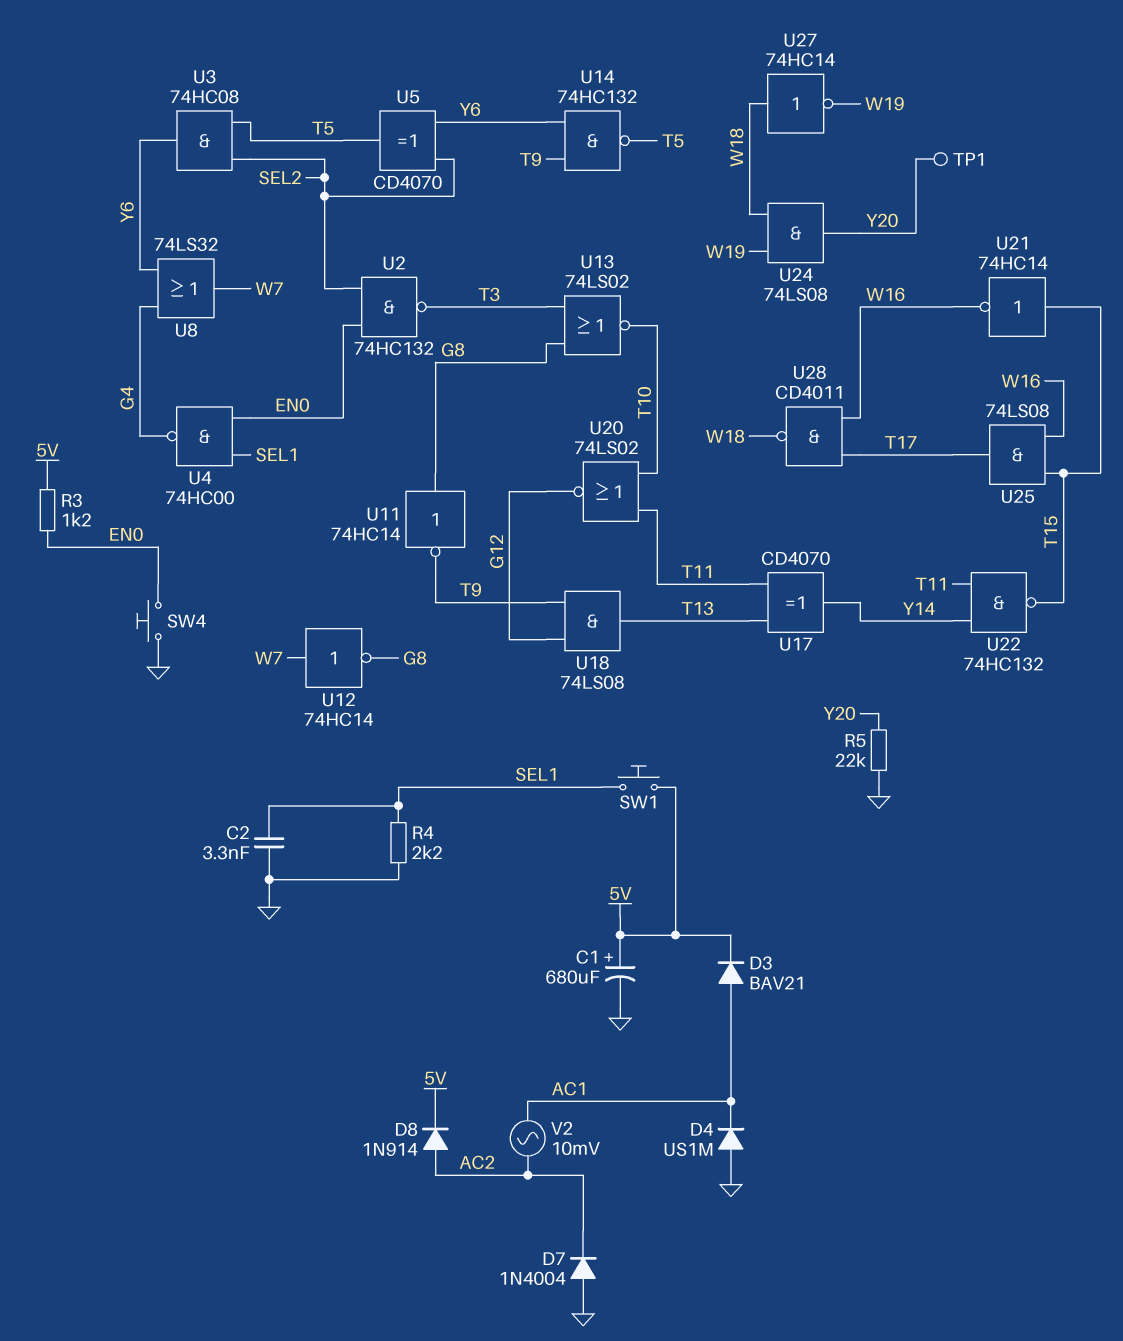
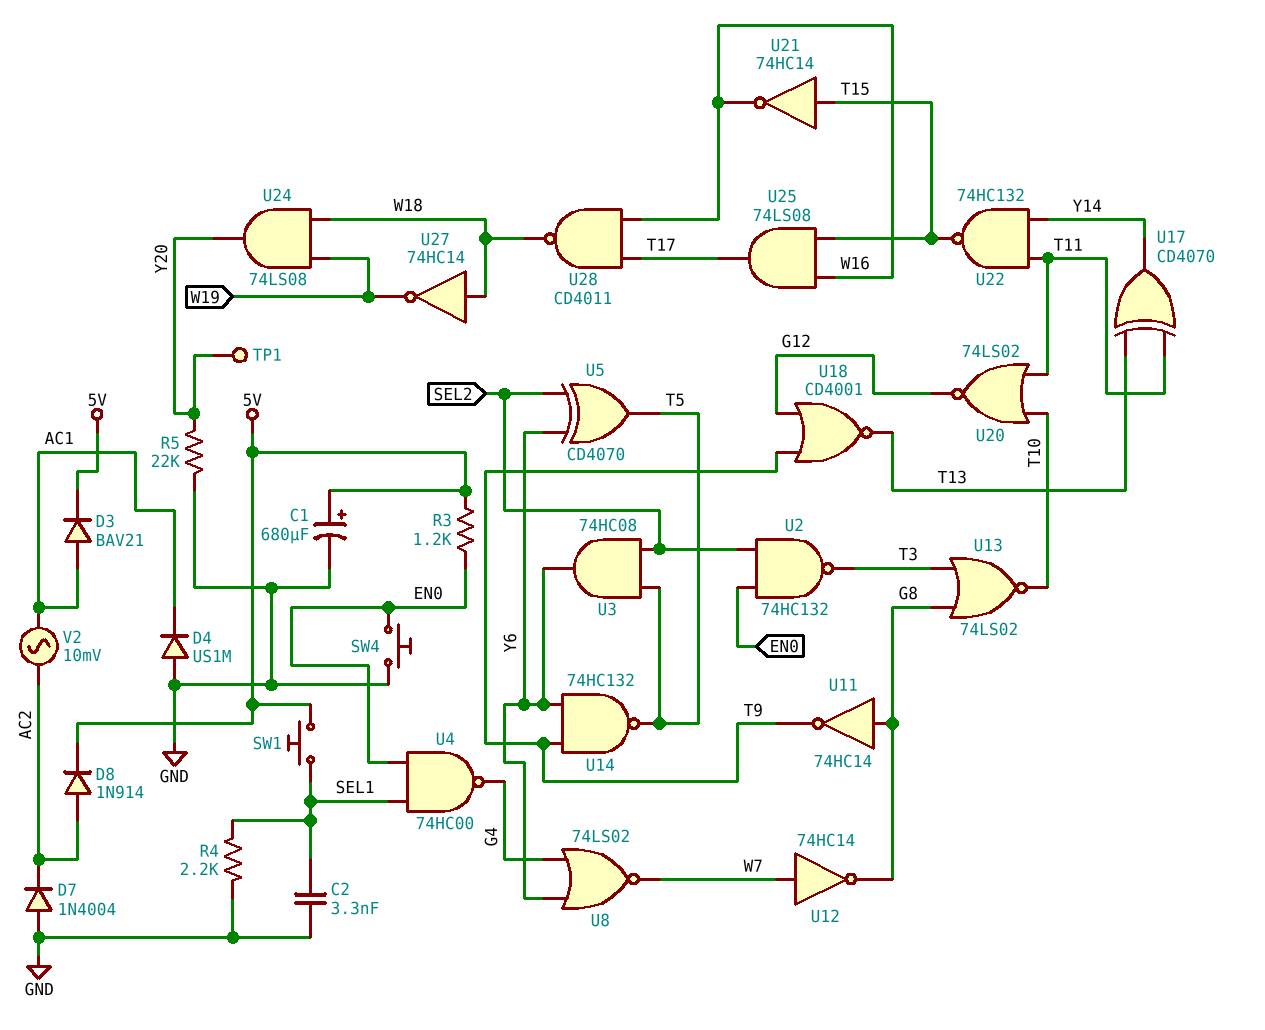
U8: OR 74LS32 (in G4, in Y6, out W7) -> NOR 74LS02 (in G4, in Y6, out W7)
U18: AND 74LS08 (in G12, in T9, out T13) -> NOR CD4001 (in G12, in T9, out T13)

